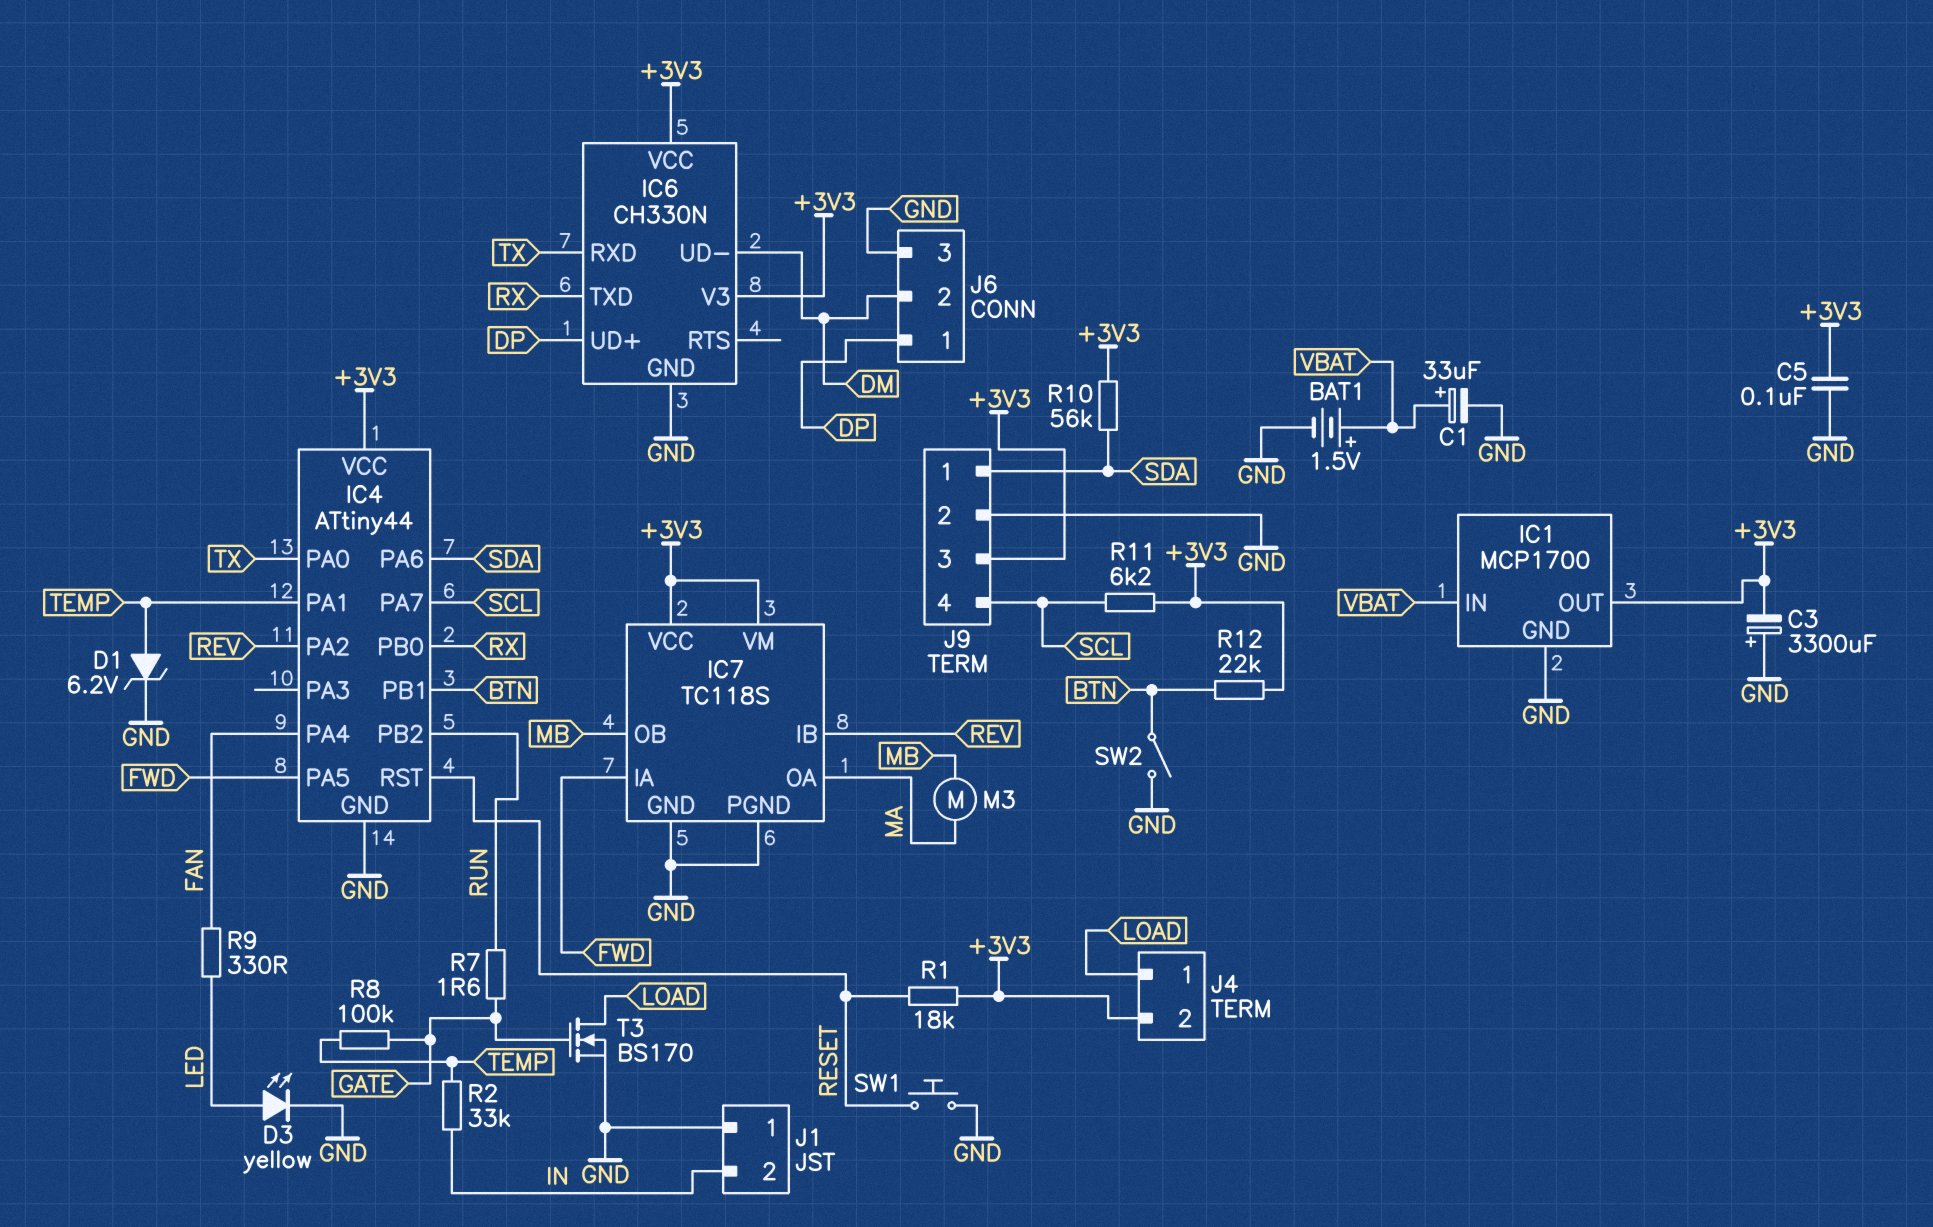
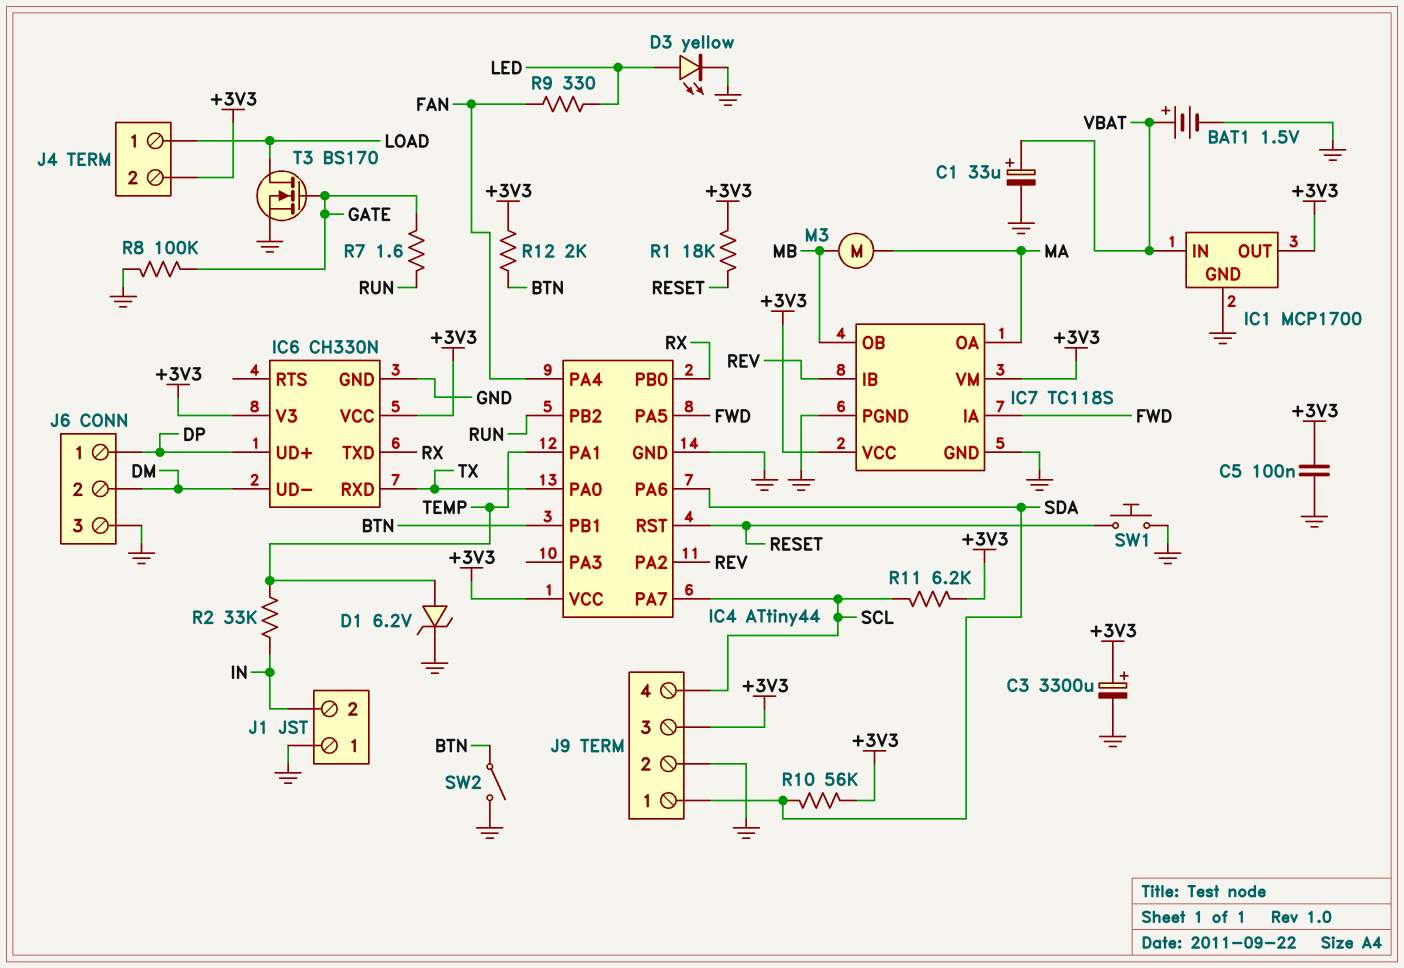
C3: 3300uF (plus GND, minus +3V3) -> 3300uF (plus +3V3, minus GND)
R8: 100k (GATE, TEMP) -> 100k (GATE, GND)
R12: 22k (+3V3, BTN) -> 2k (+3V3, BTN)

